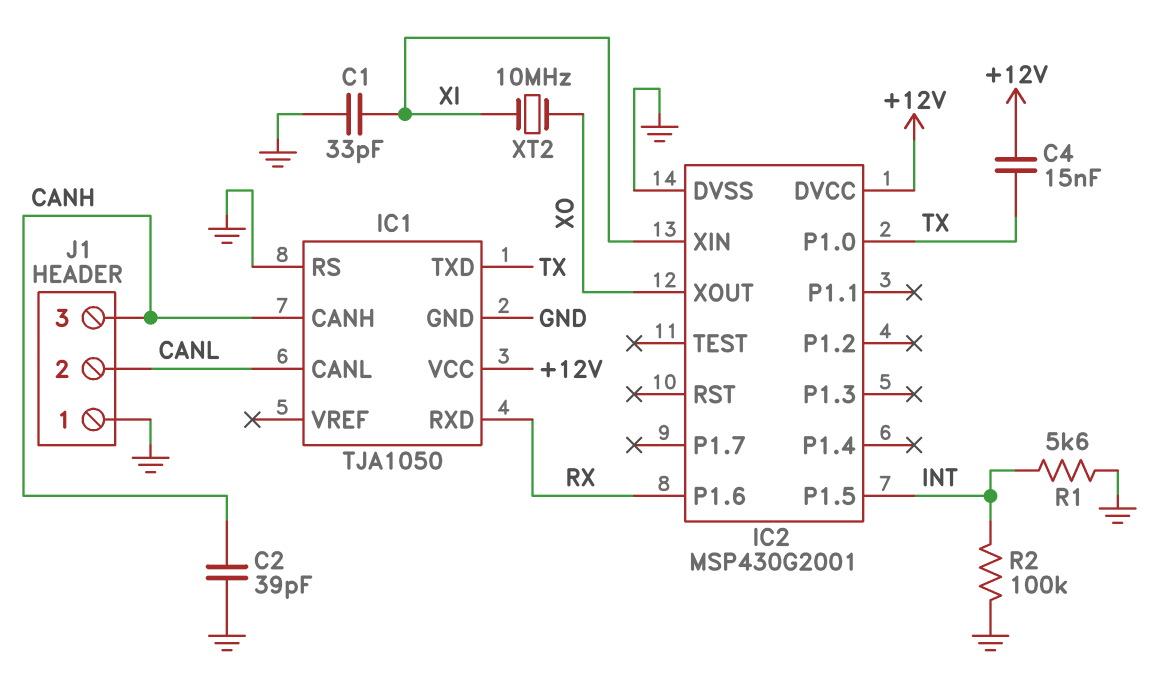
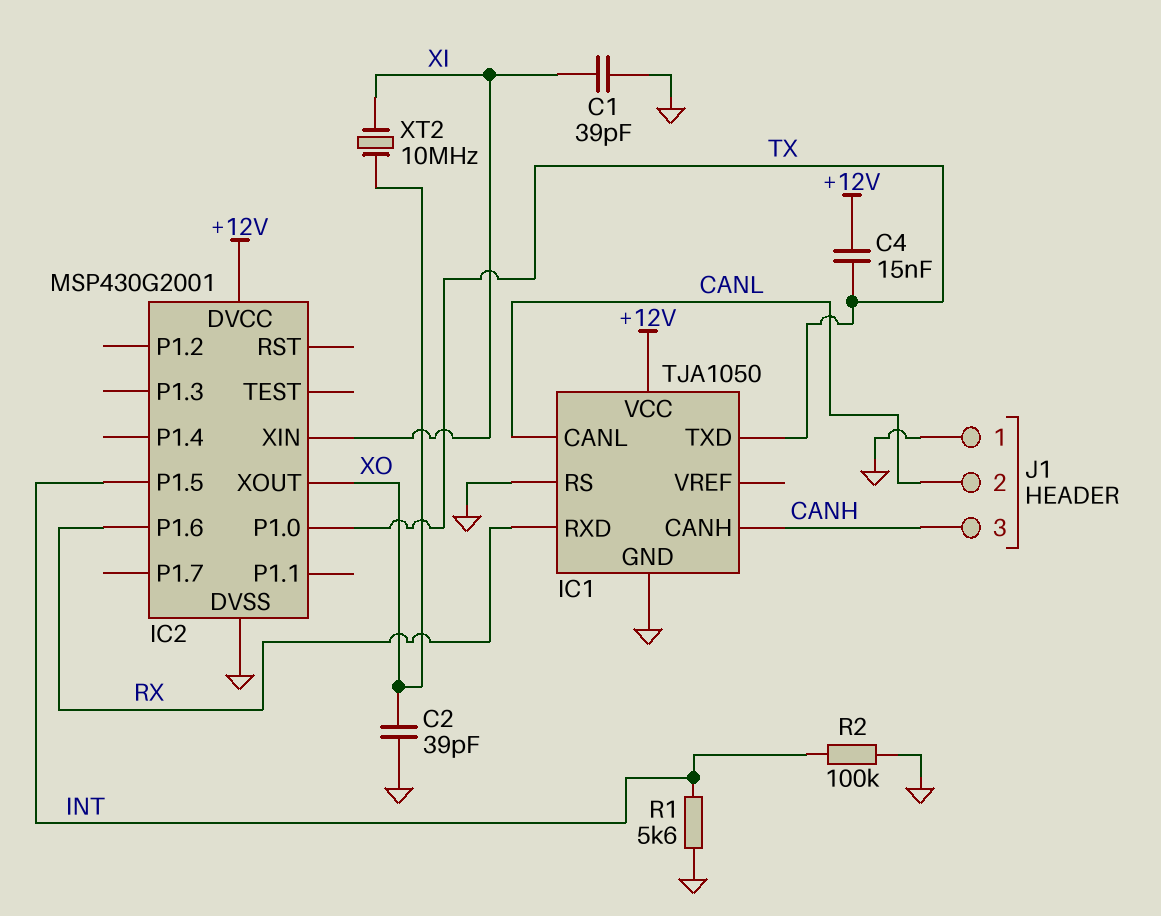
C1: 33pF (GND, XI) -> 39pF (GND, XI)
C2: 39pF (CANH, GND) -> 39pF (GND, XO)

